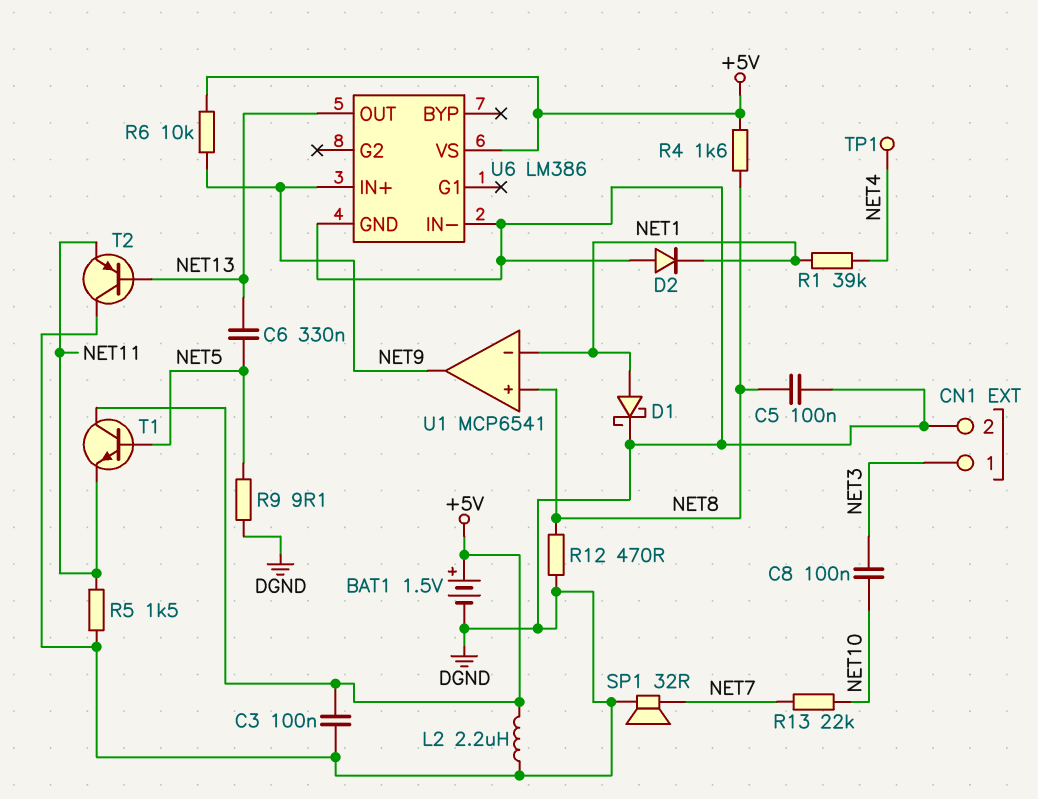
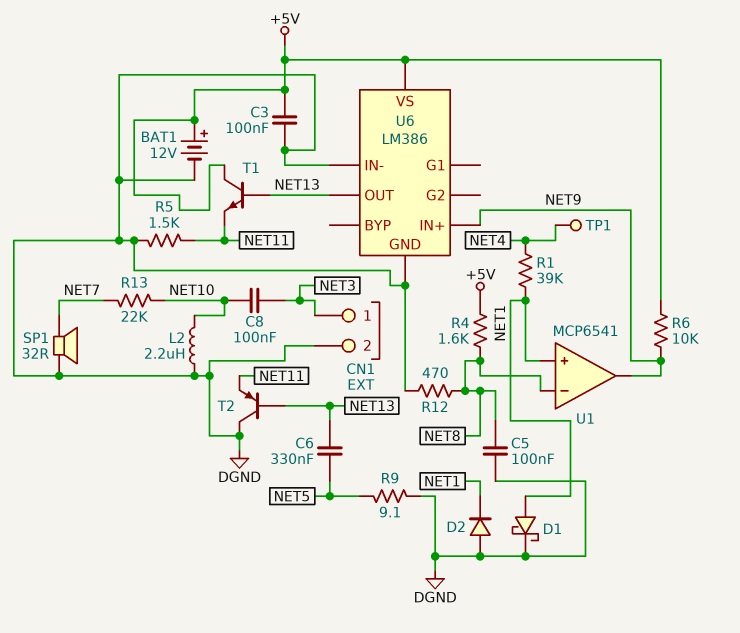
BAT1: 1.5V (plus +5V, minus DGND) -> 12V (plus +5V, minus DGND)
L2: 2.2uH (+5V, DGND) -> 2.2uH (DGND, NET10)
T1: NPN (B NET5, C +5V, E NET11) -> NPN (B NET13, C +5V, E NET11)
U1 pin in+: NET8 -> NET1
U1 pin in-: NET1 -> NET8

